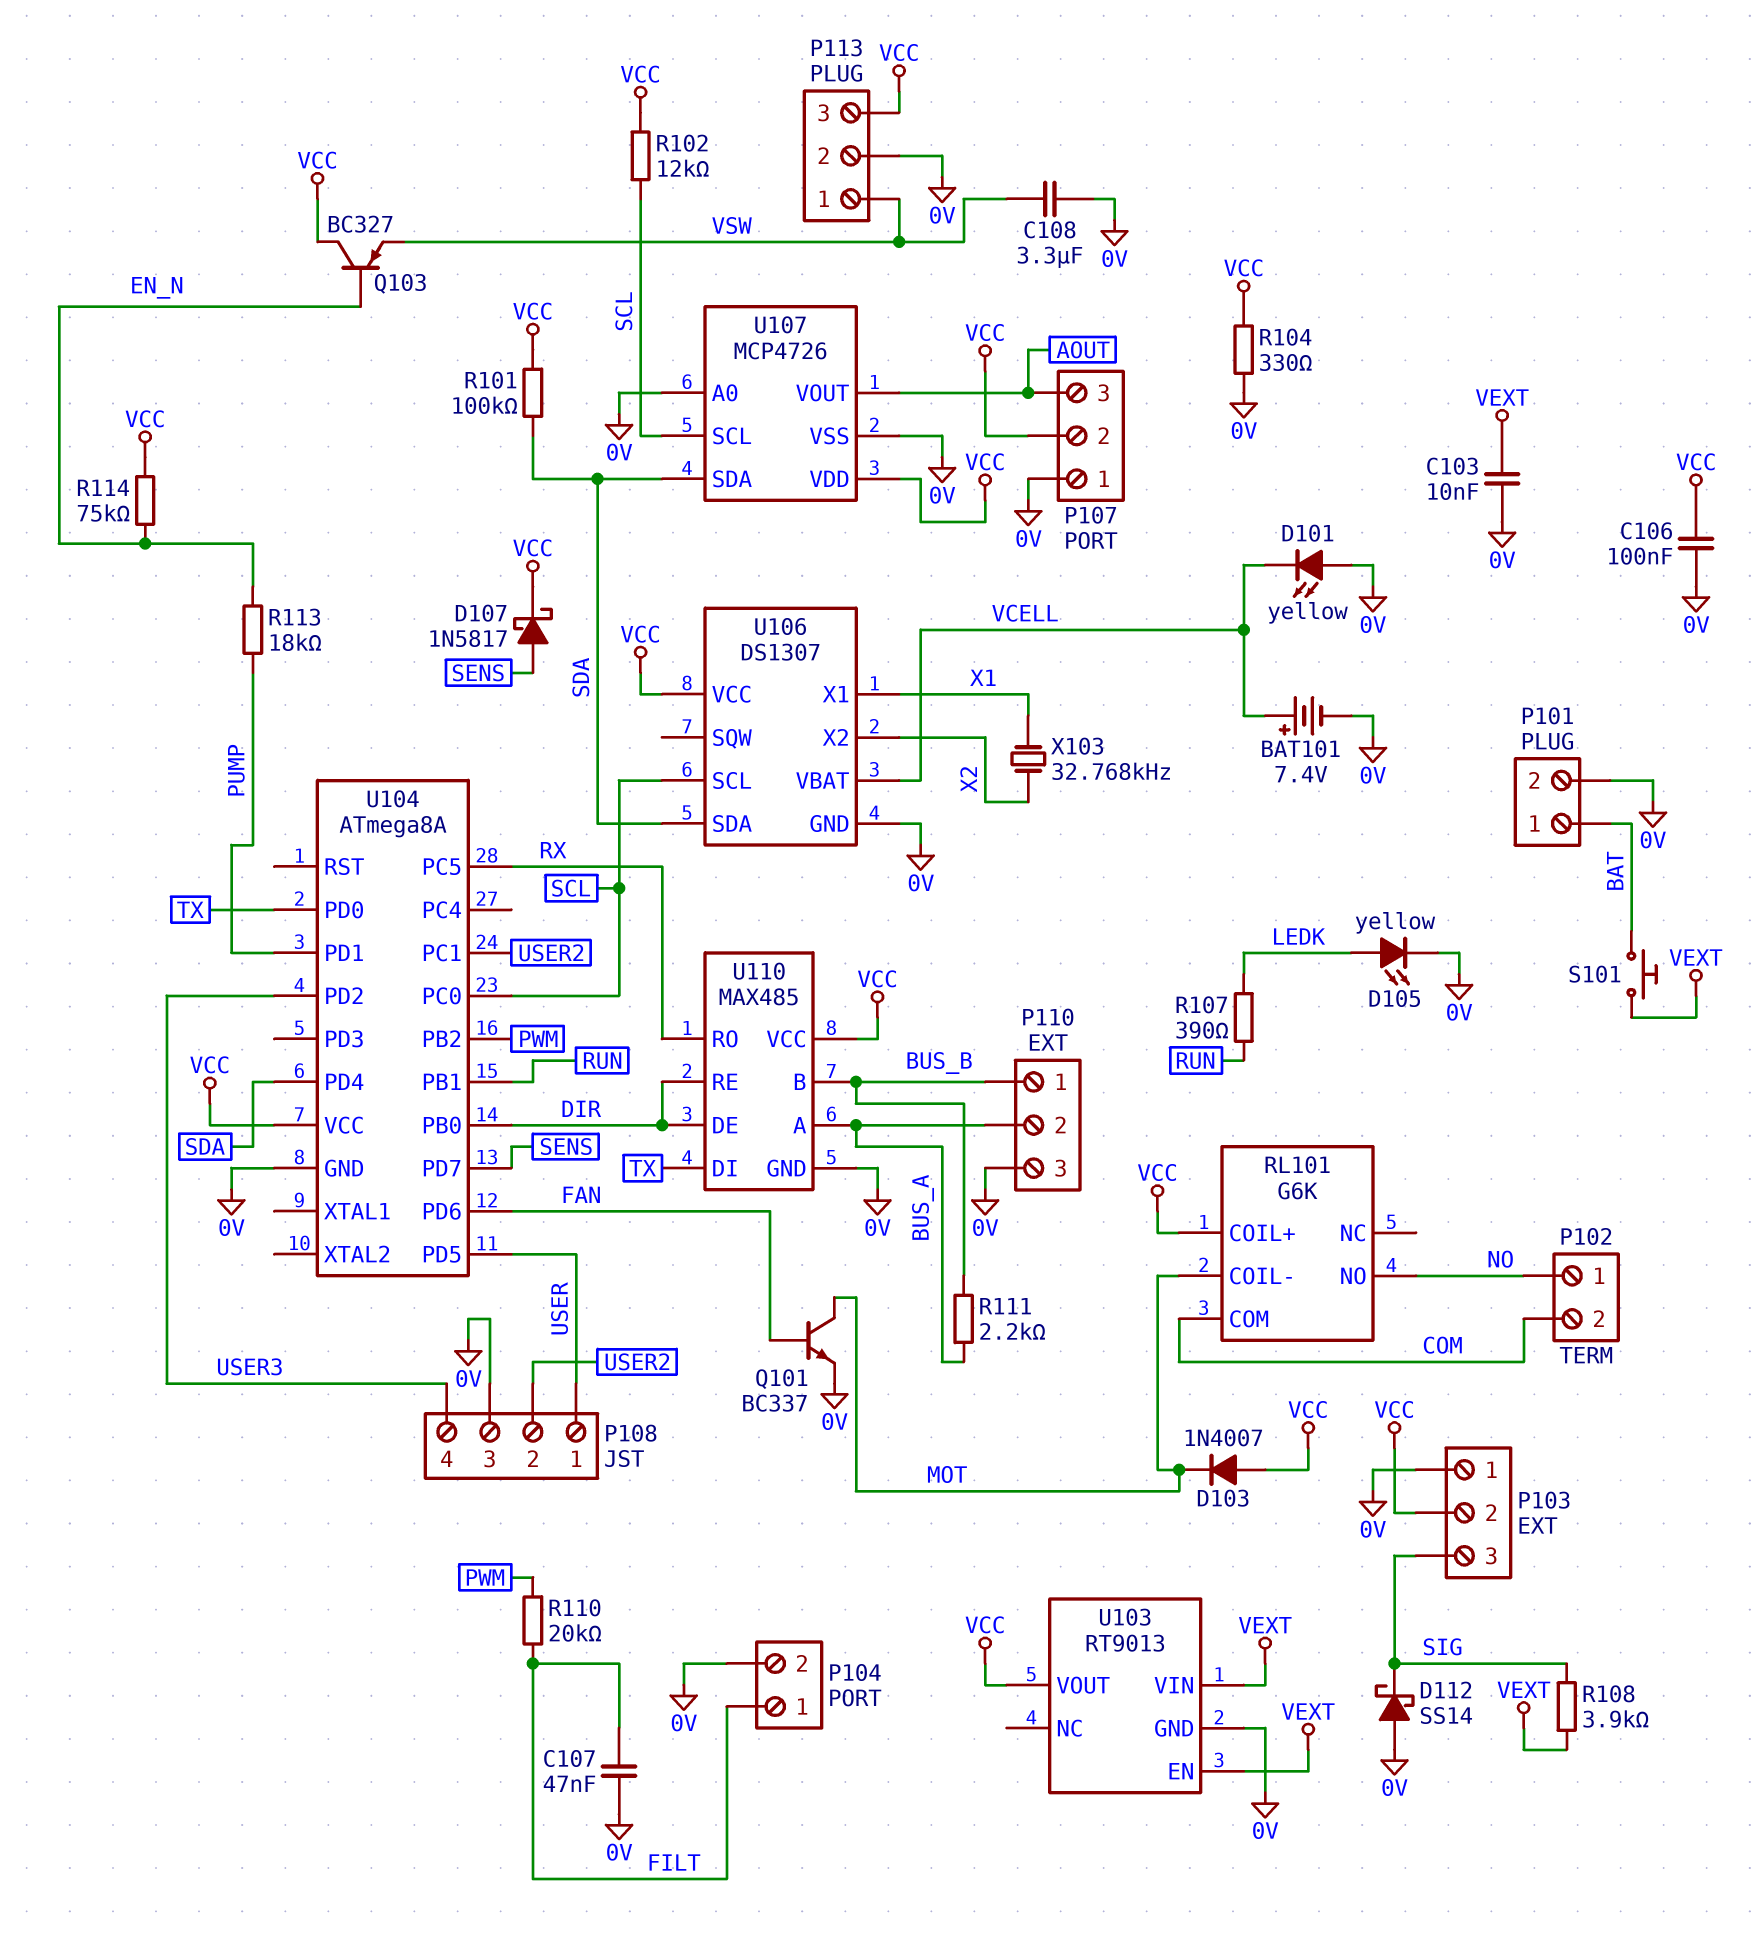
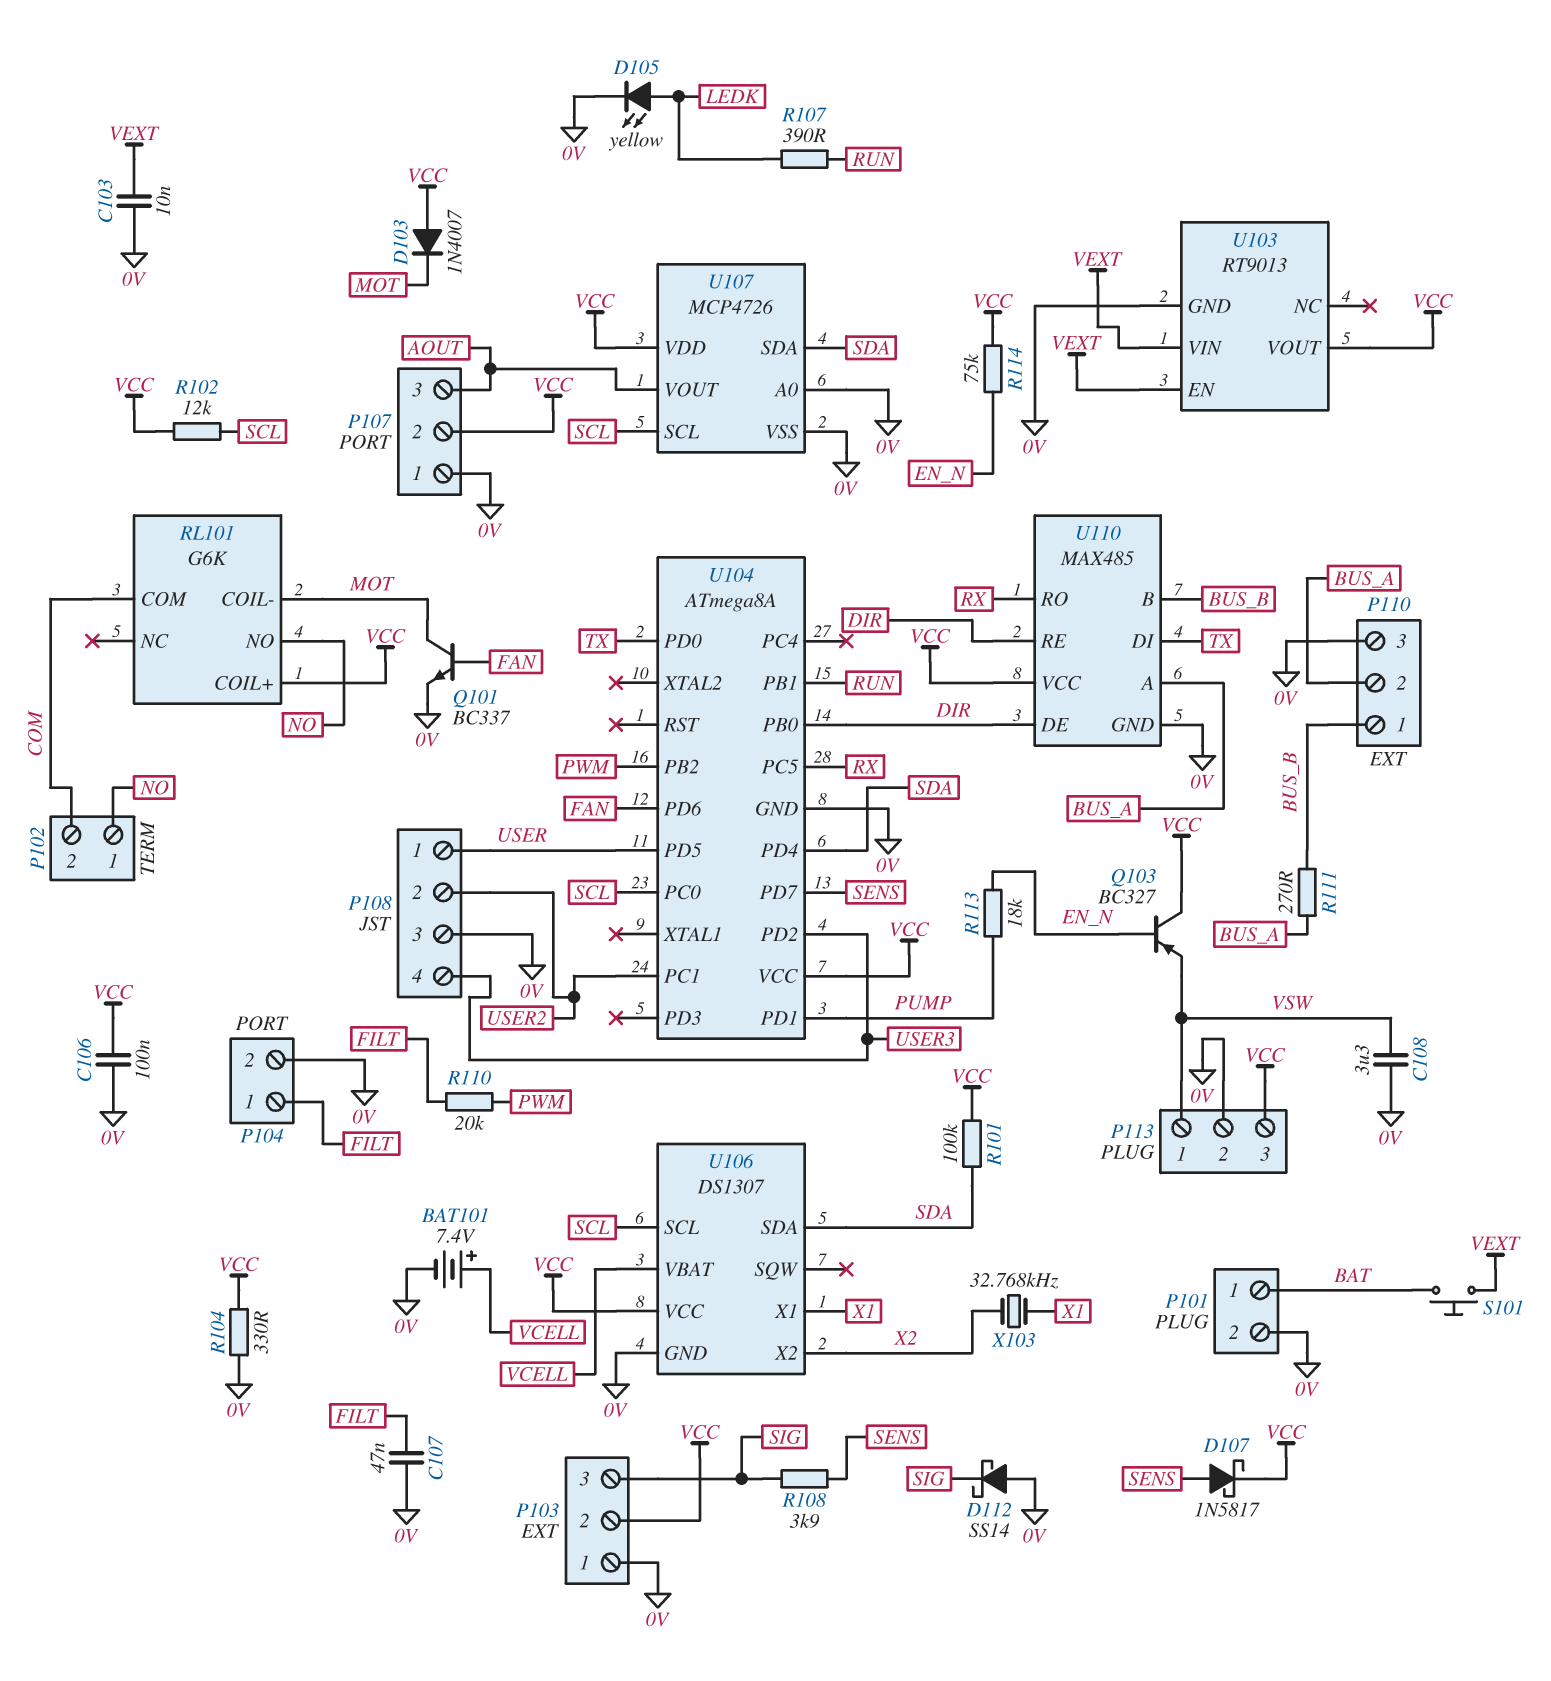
D101: LED yellow (A 0V, K VCELL) -> none
R108: 3.9k (SIG, VEXT) -> 3.9k (SENS, SIG)
R111: 2.2k (BUS_A, BUS_B) -> 270 (BUS_A, BUS_B)

